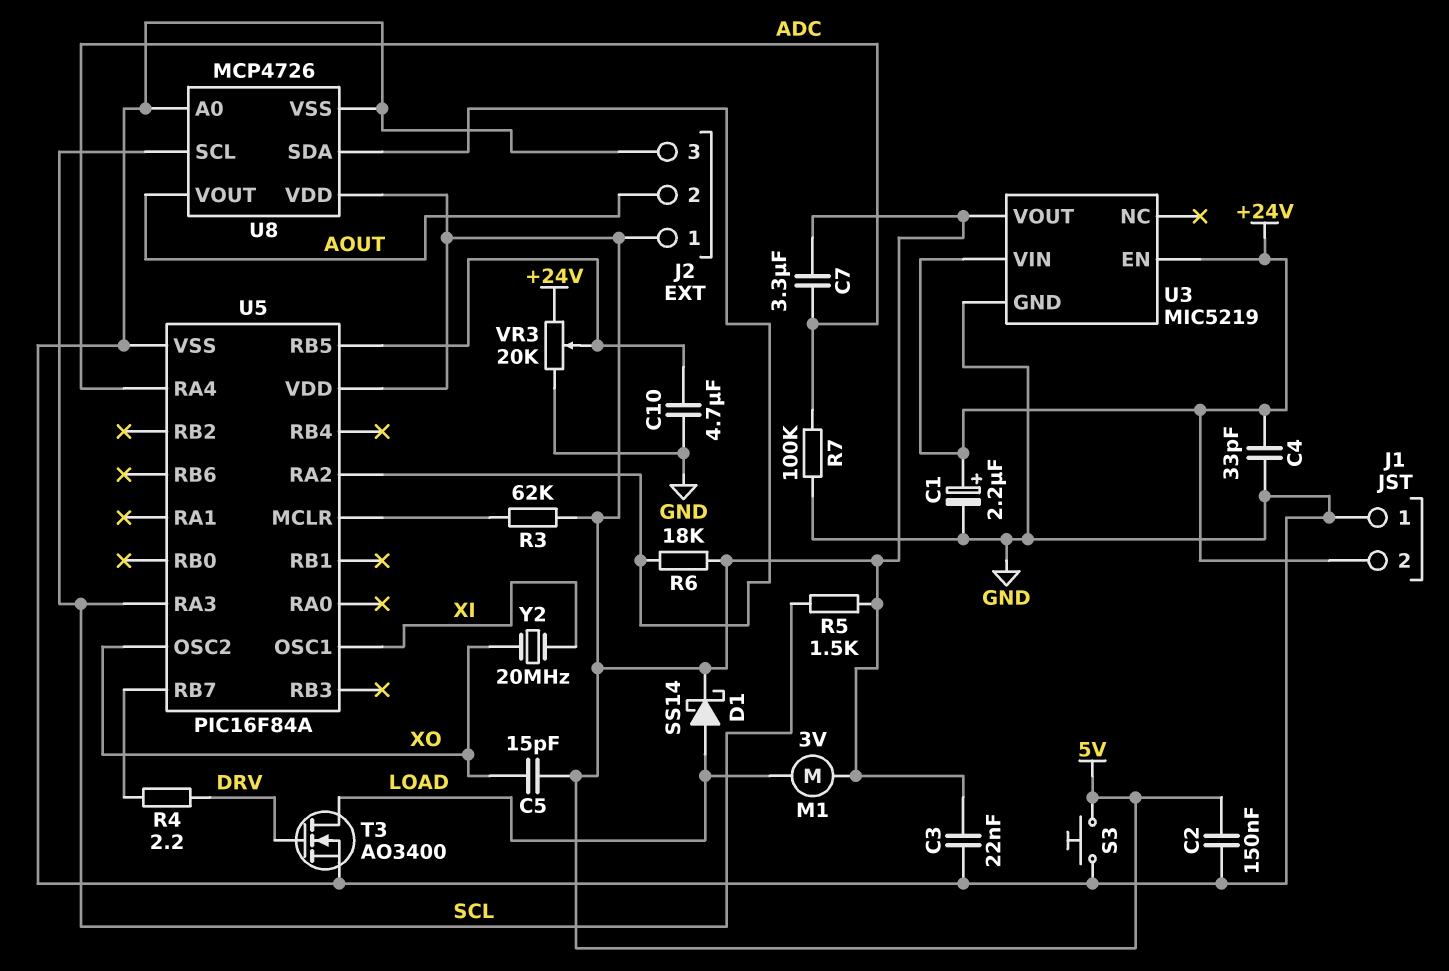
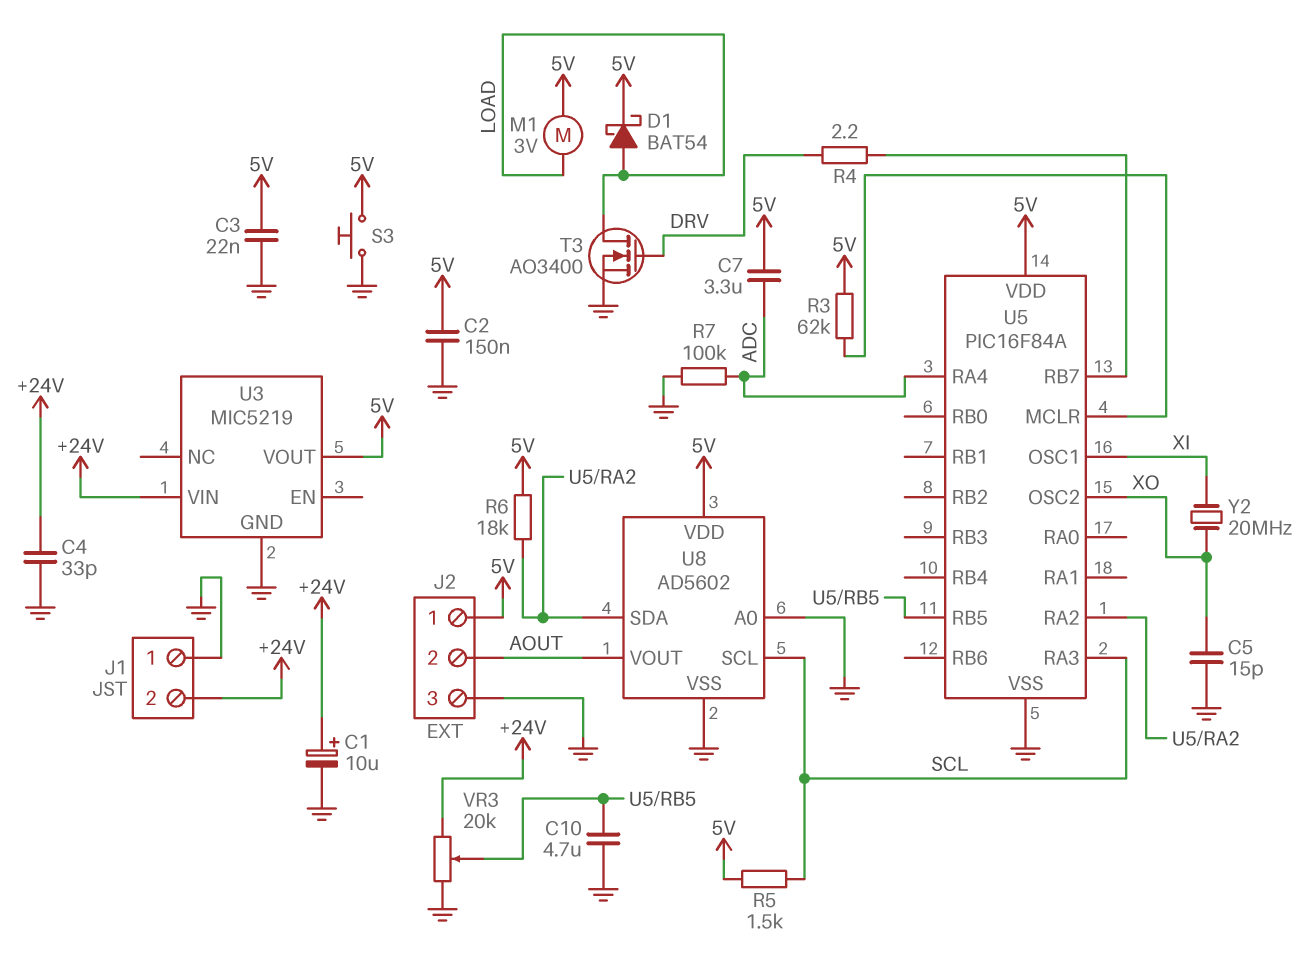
C1: 2.2uF (plus +24V, minus GND) -> 10uF (plus +24V, minus GND)
C5: 15pF (5V, XO) -> 15pF (GND, XO)
D1: schottky SS14 (A LOAD, K 5V) -> schottky BAT54 (A LOAD, K 5V)
U3 pin EN: +24V -> none
U8: MCP4726 -> AD5602

